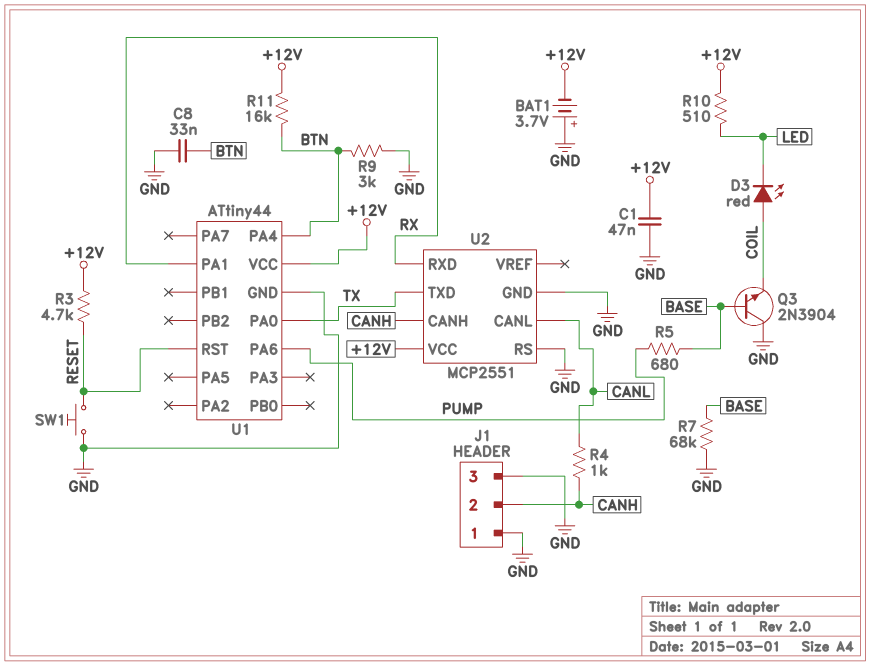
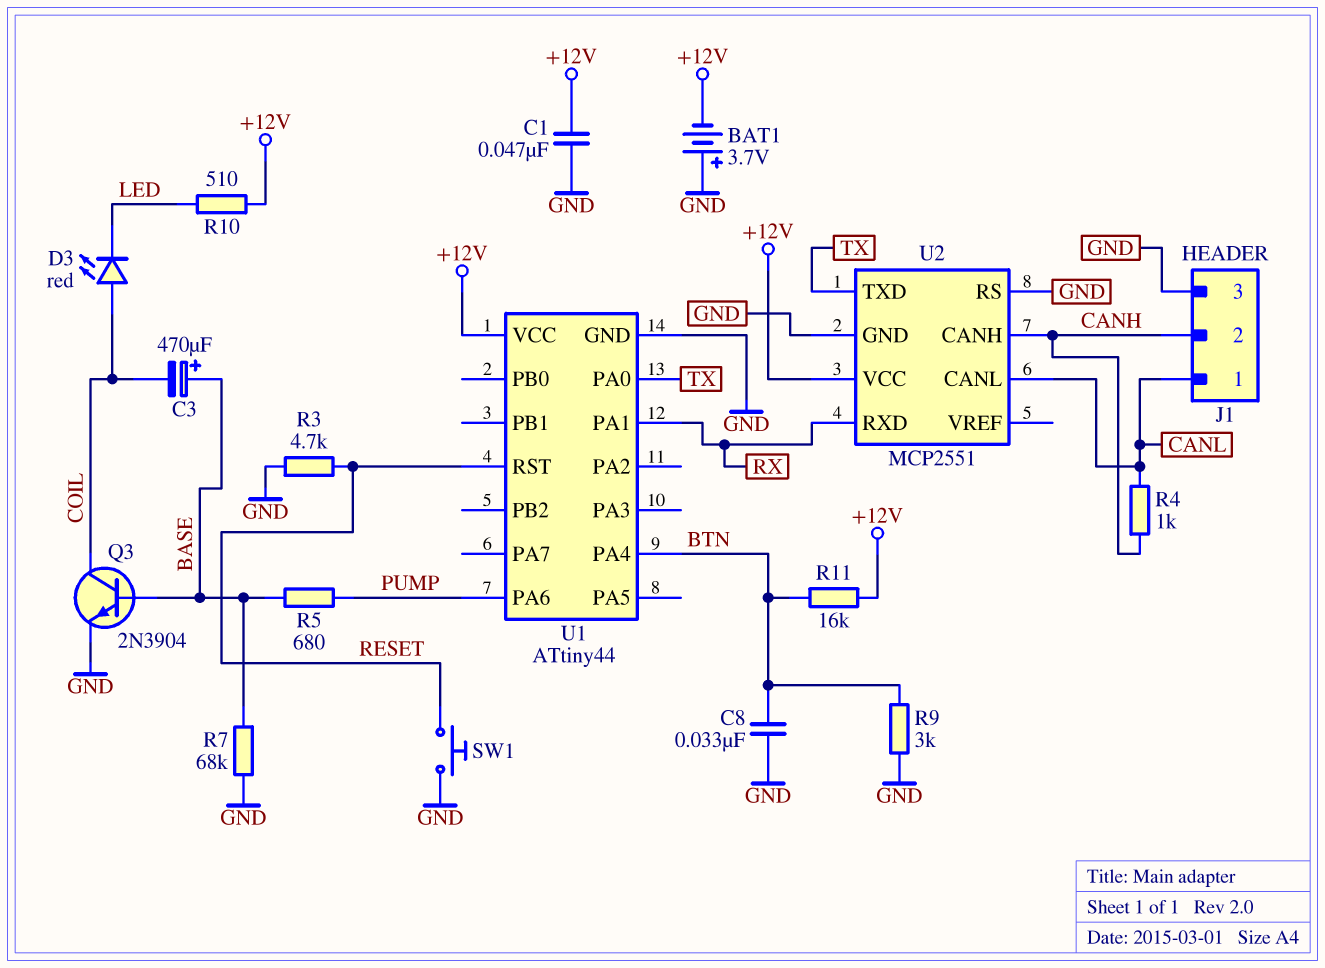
C3: none -> 470uF (plus BASE, minus COIL)
J1 pin 1: GND -> CANL
Q3: NPN 2N3904 (B BASE, C GND, E COIL) -> NPN 2N3904 (B BASE, C COIL, E GND)
R3: 4.7k (+12V, RESET) -> 4.7k (GND, RESET)

